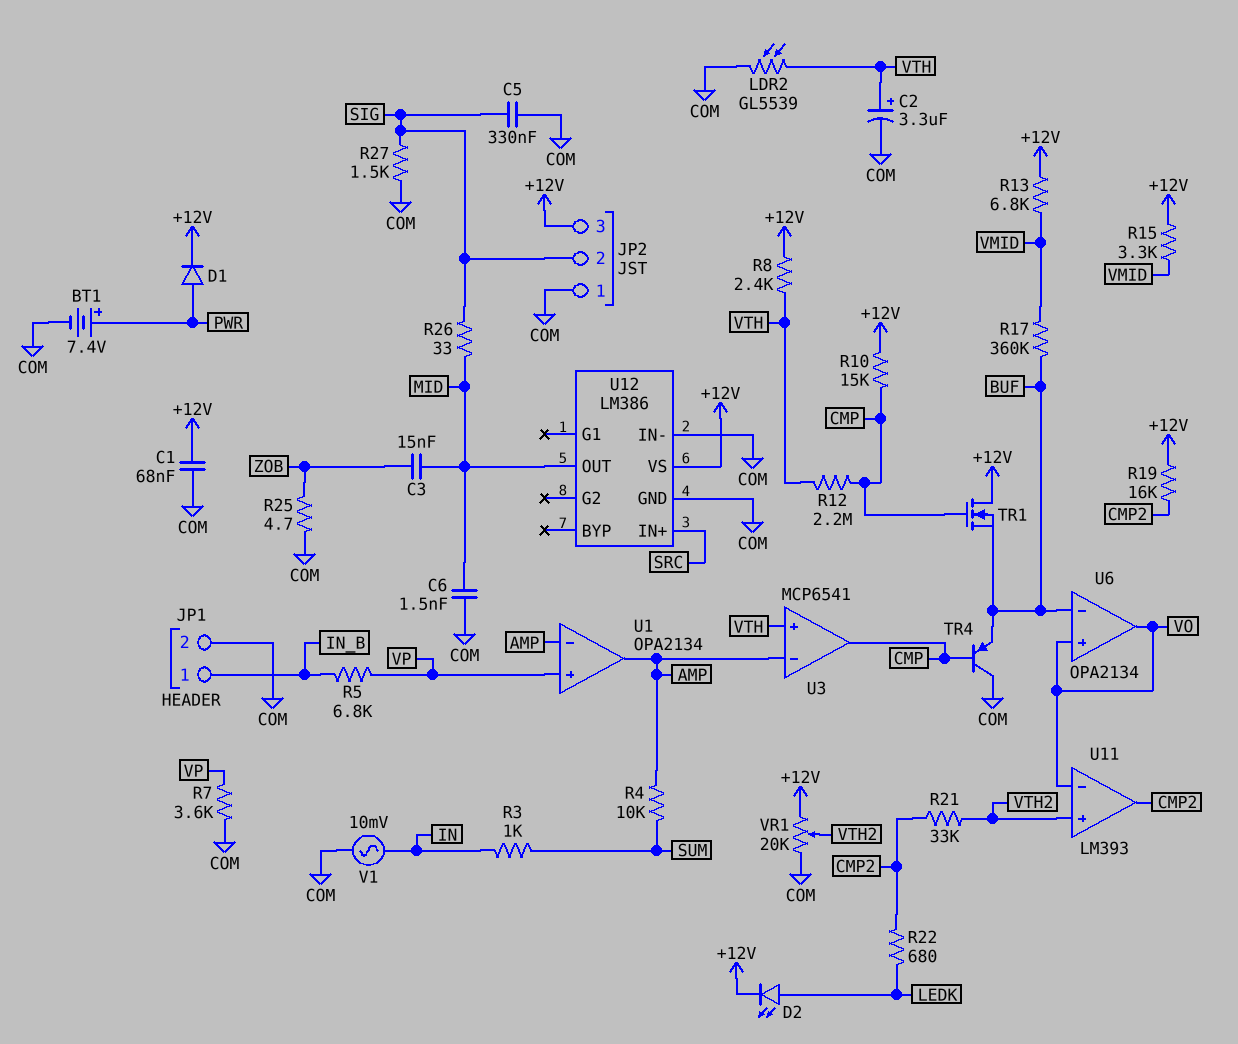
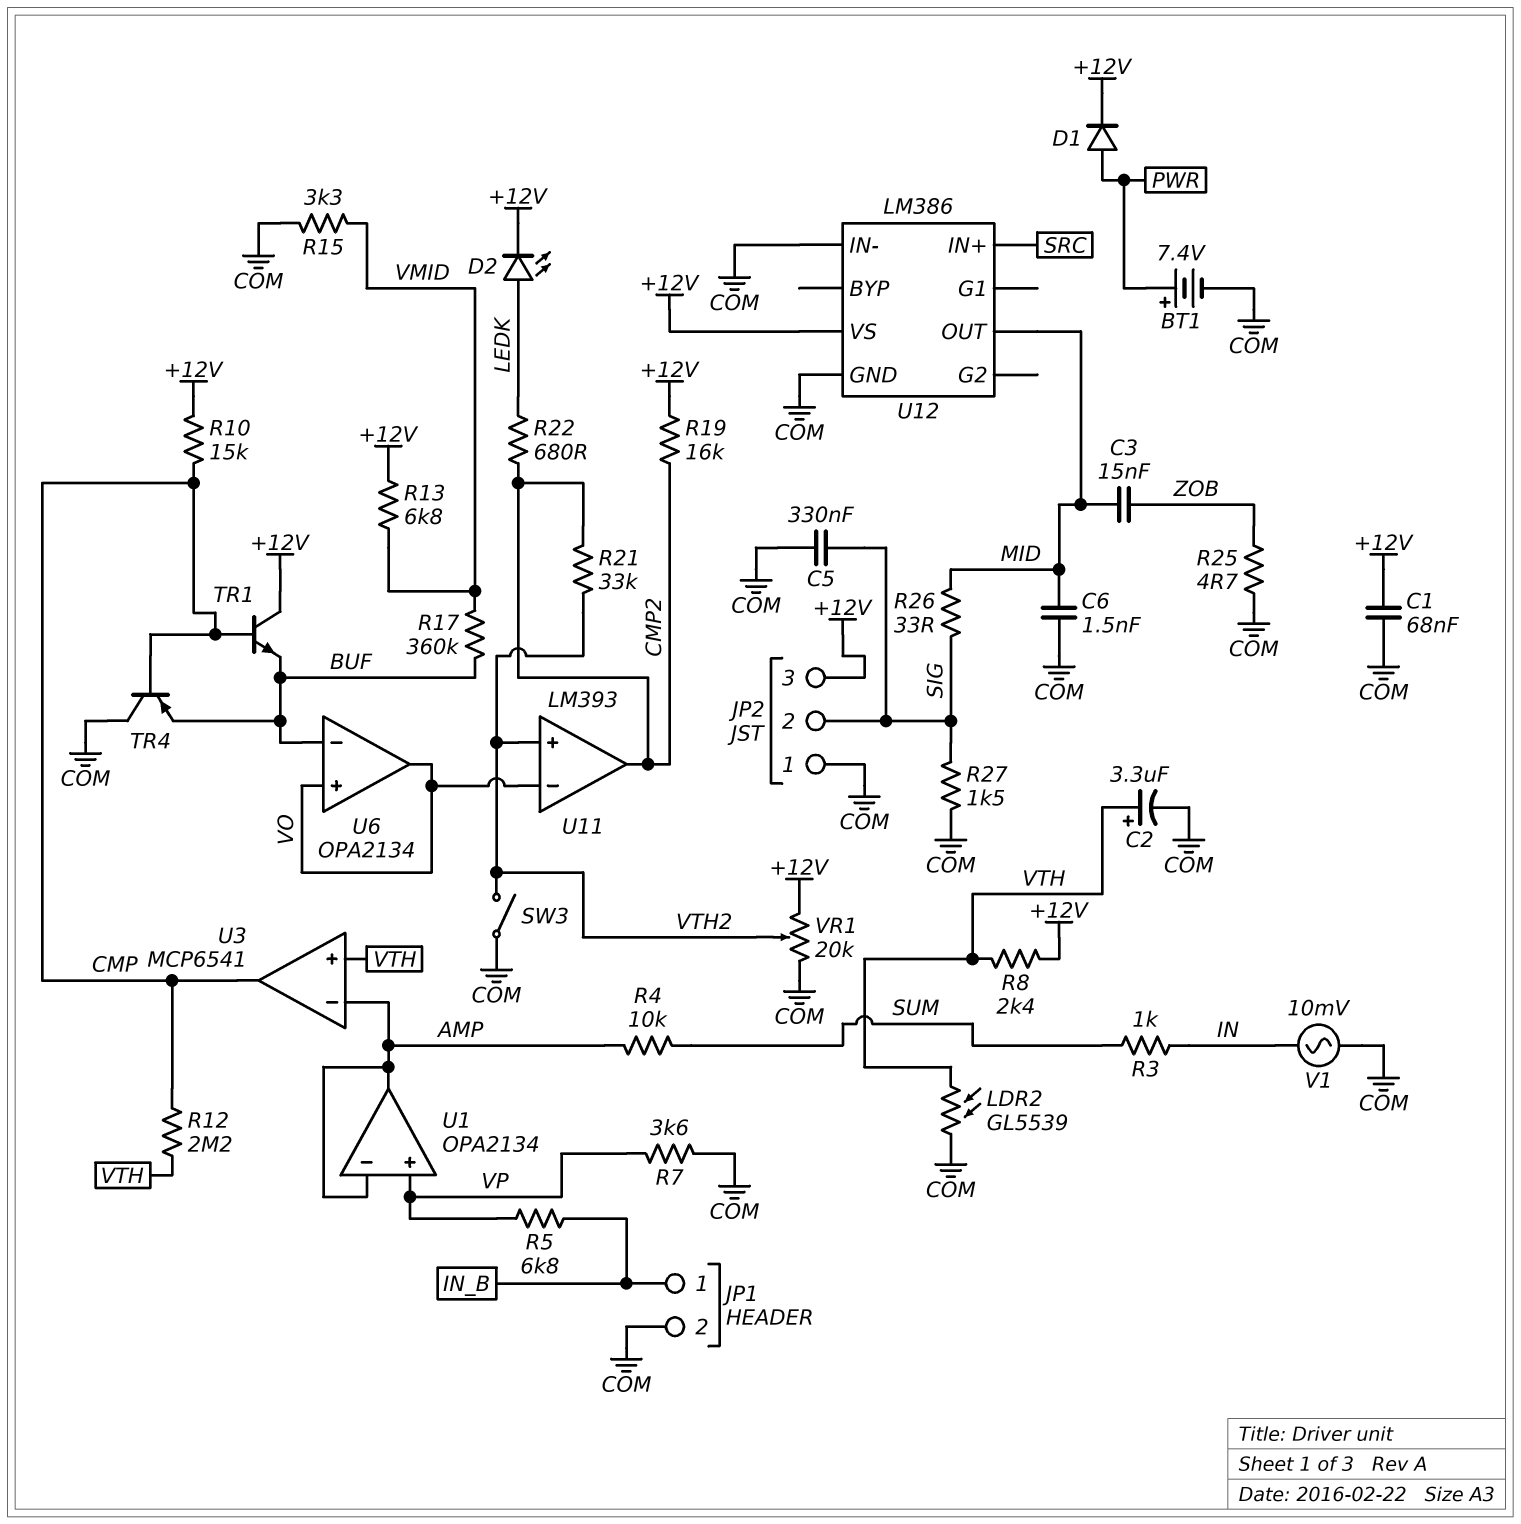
R15: 3.3k (+12V, VMID) -> 3.3k (COM, VMID)
SW3: none -> switch (COM, VTH2)
TR1: NMOS (G CMP, D +12V, S BUF) -> NPN (B CMP, C +12V, E BUF)

